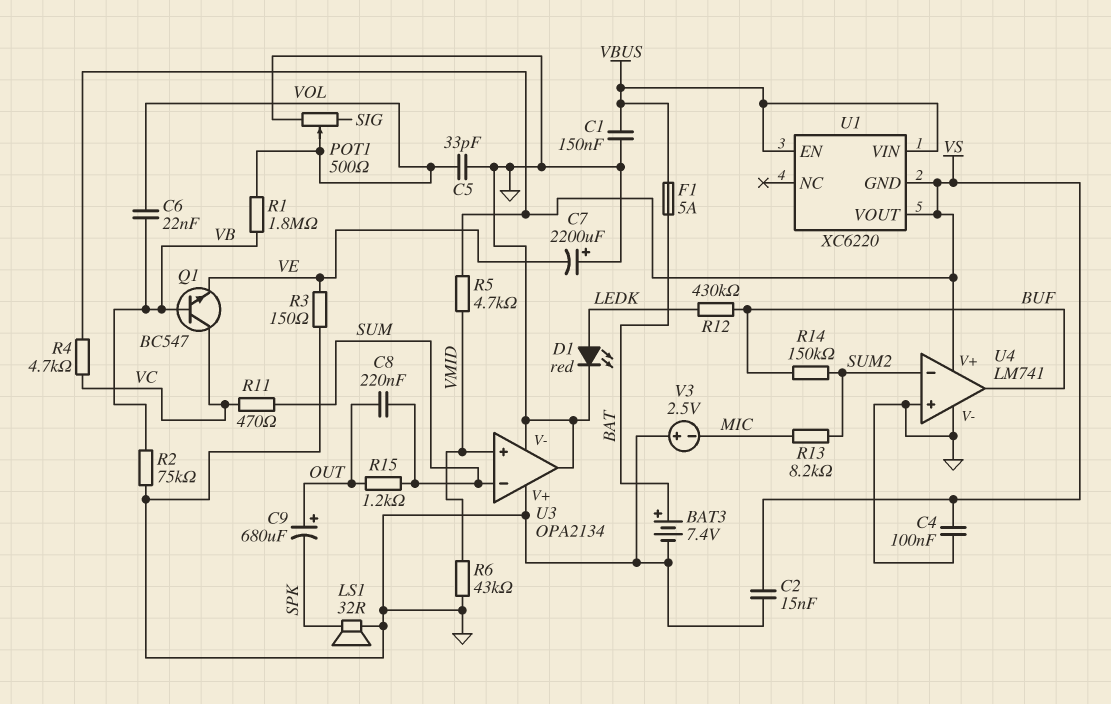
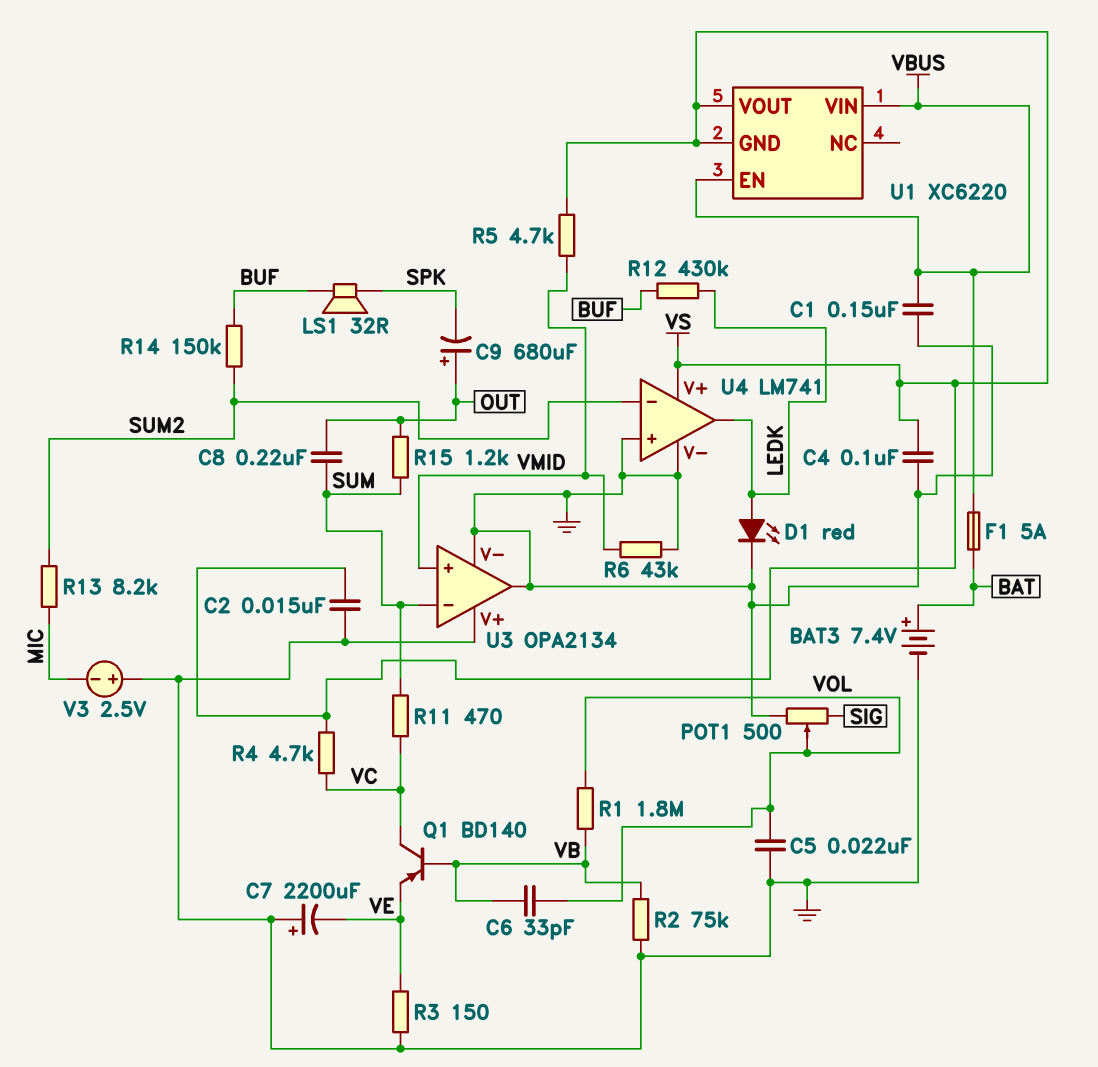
C5: 33pF (GND, VOL) -> 22nF (GND, VOL)
C6: 22nF (VB, VOL) -> 33pF (VB, VOL)
LS1: speaker 32R (GND, SPK) -> speaker 32R (BUF, SPK)
Q1: NPN BC547 (B VB, C VC, E VE) -> PNP BD140 (B VB, C VC, E VE)
U4 pin out: BUF -> LEDK

